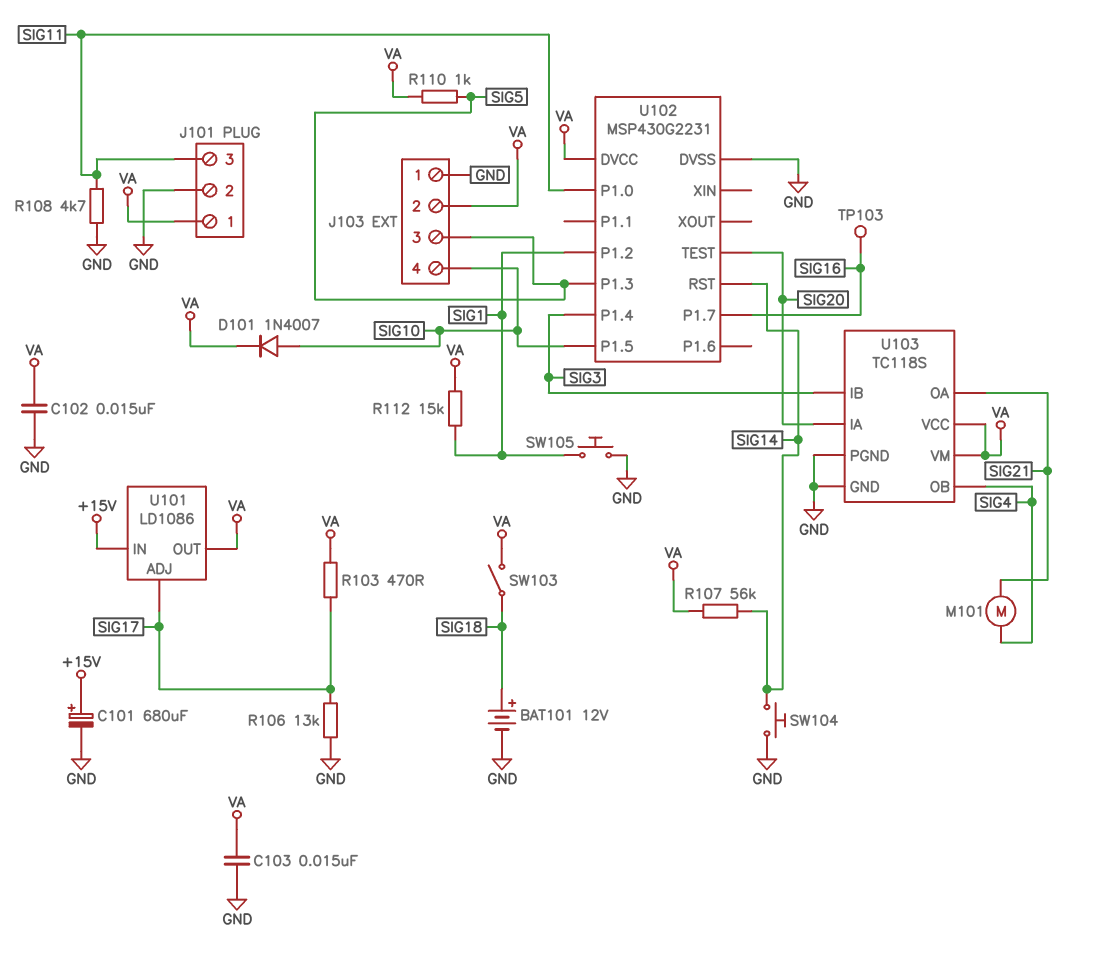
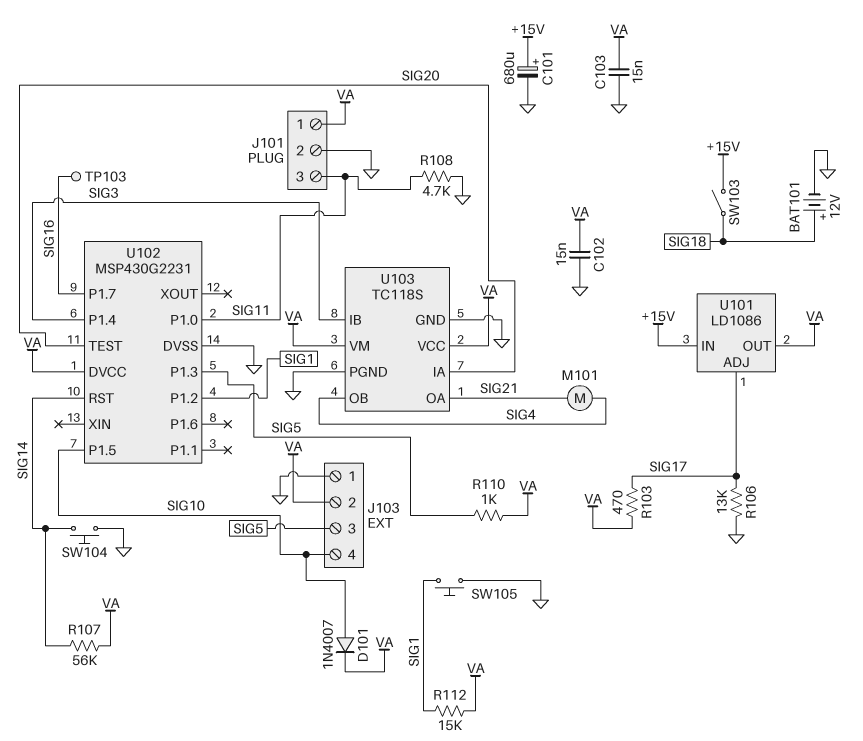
SW103: switch (SIG18, VA) -> switch (+15V, SIG18)

